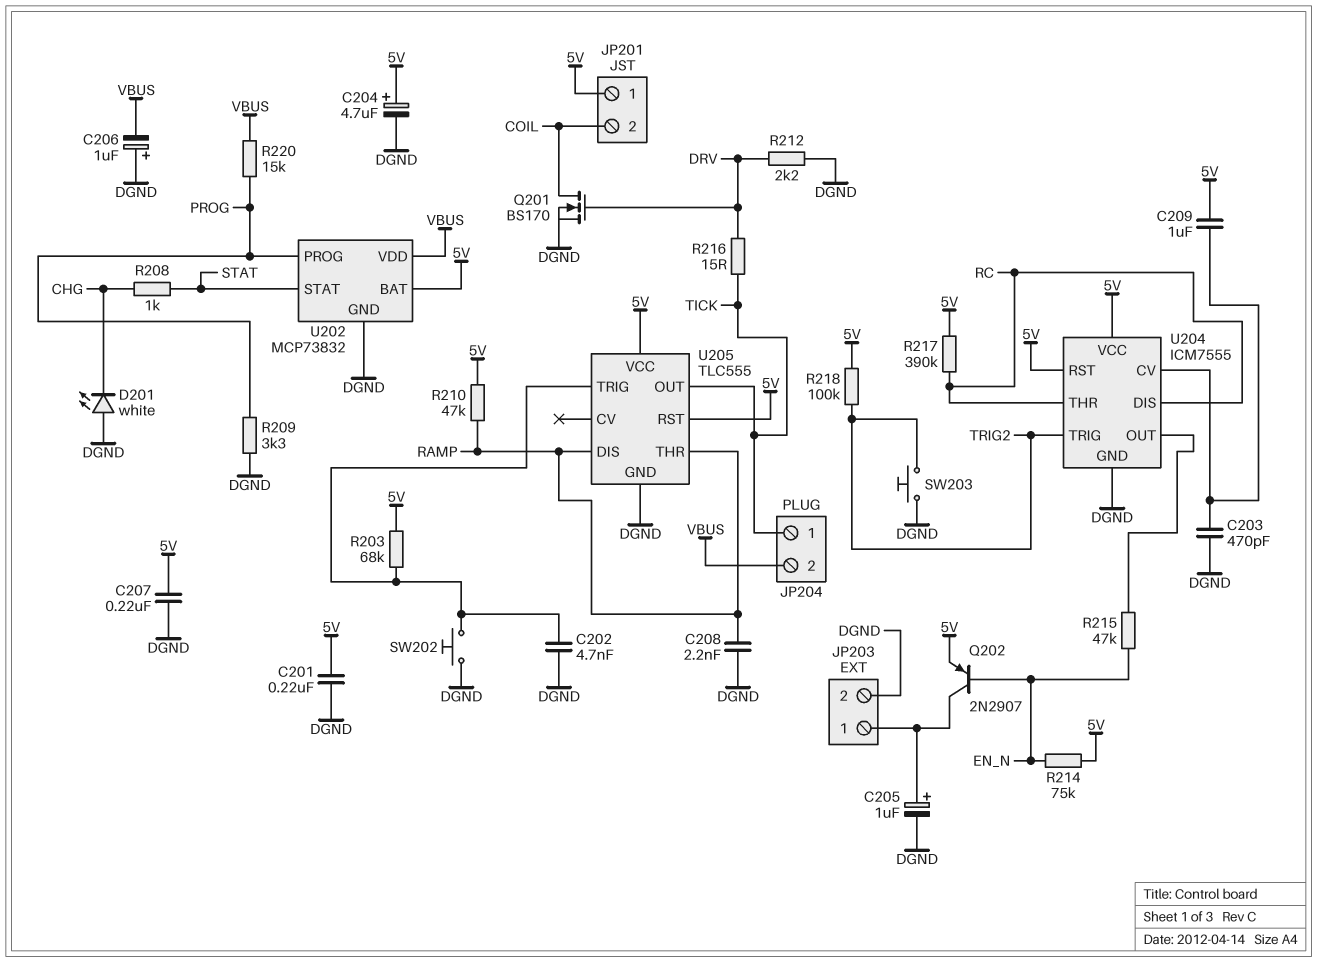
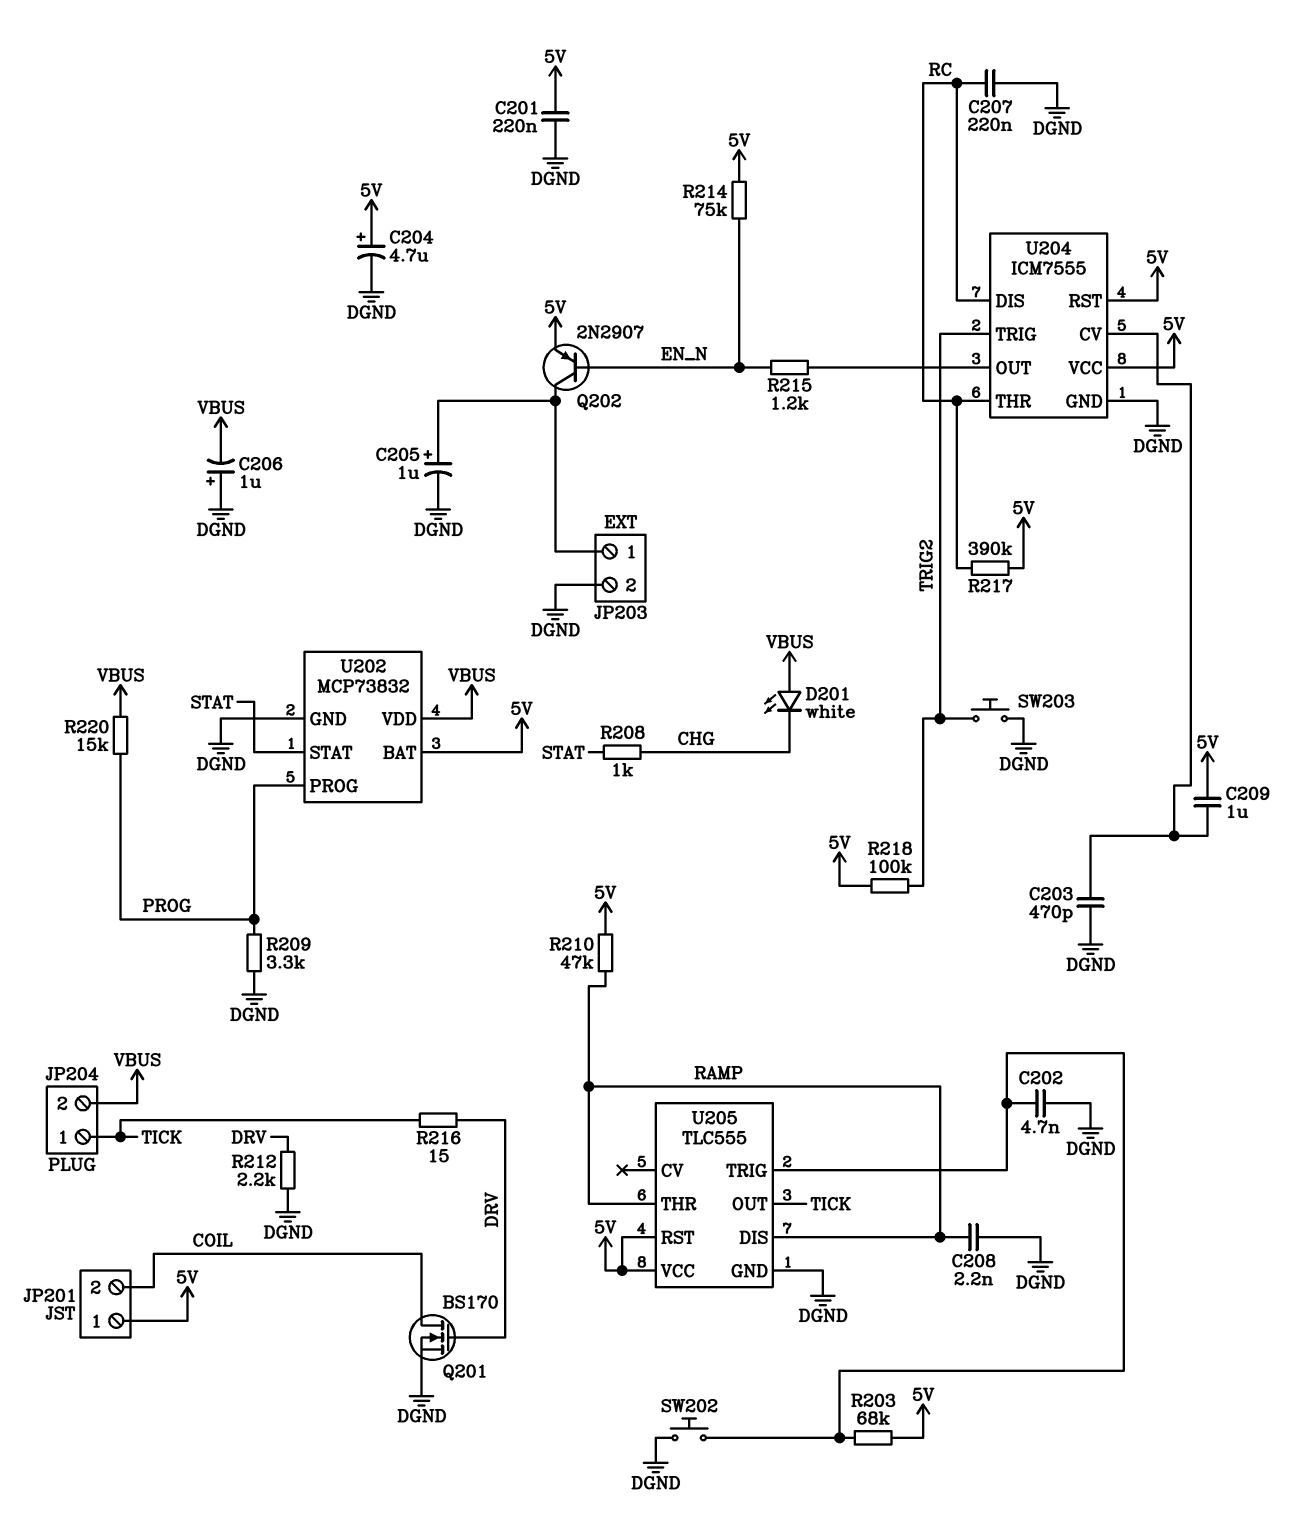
C207: 220nF (5V, DGND) -> 220nF (DGND, RC)
D201: LED white (A DGND, K CHG) -> LED white (A VBUS, K CHG)
R215: 47k (EN_N, U204/OUT) -> 1.2k (EN_N, U204/OUT)

